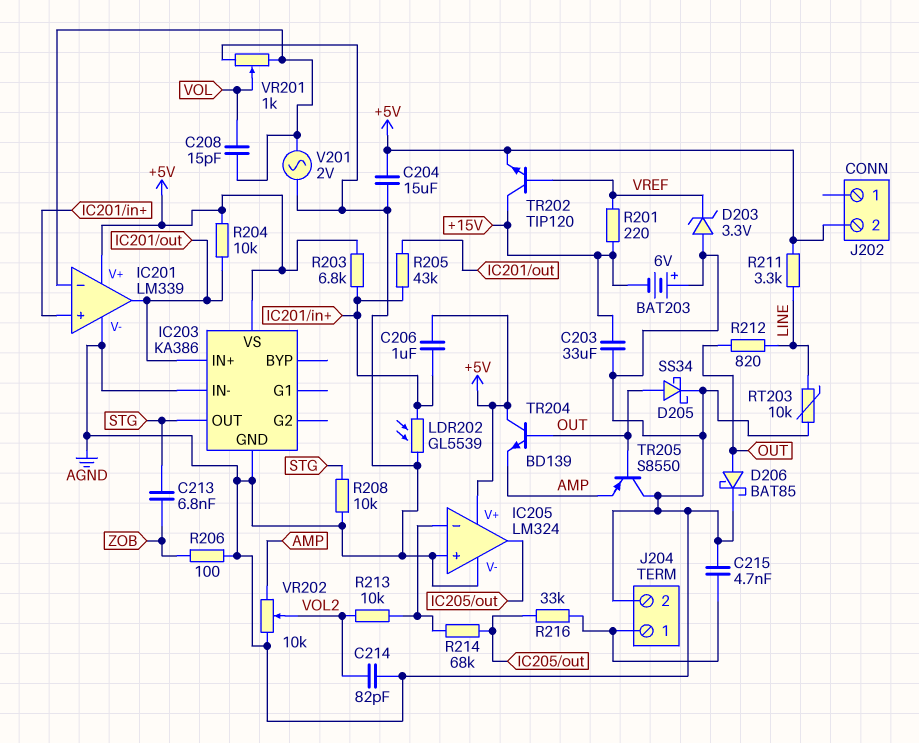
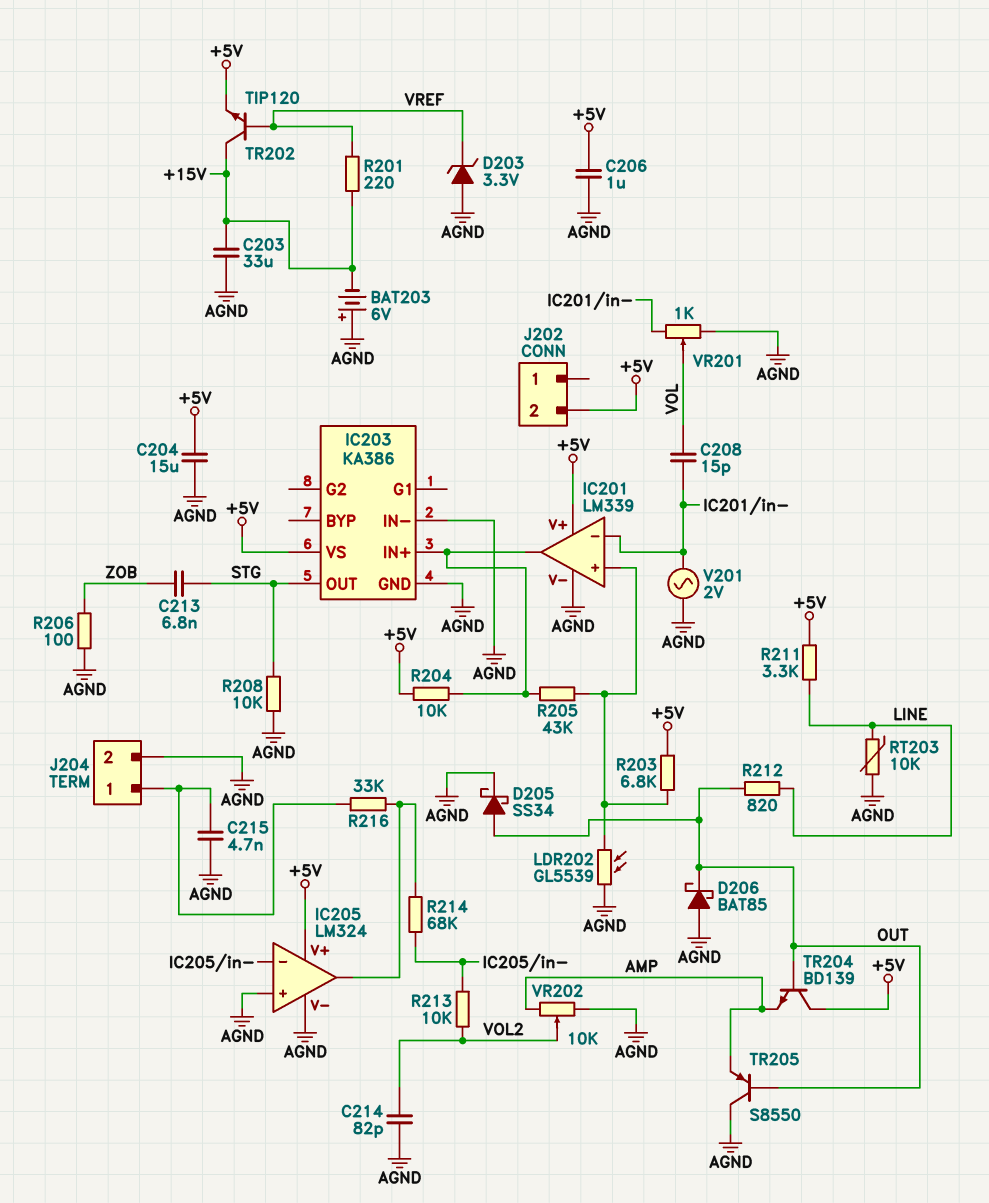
C206: 1uF (+5V, IC201/in+) -> 1uF (+5V, AGND)
D206: schottky BAT85 (A OUT, K AGND) -> schottky BAT85 (A AGND, K OUT)

